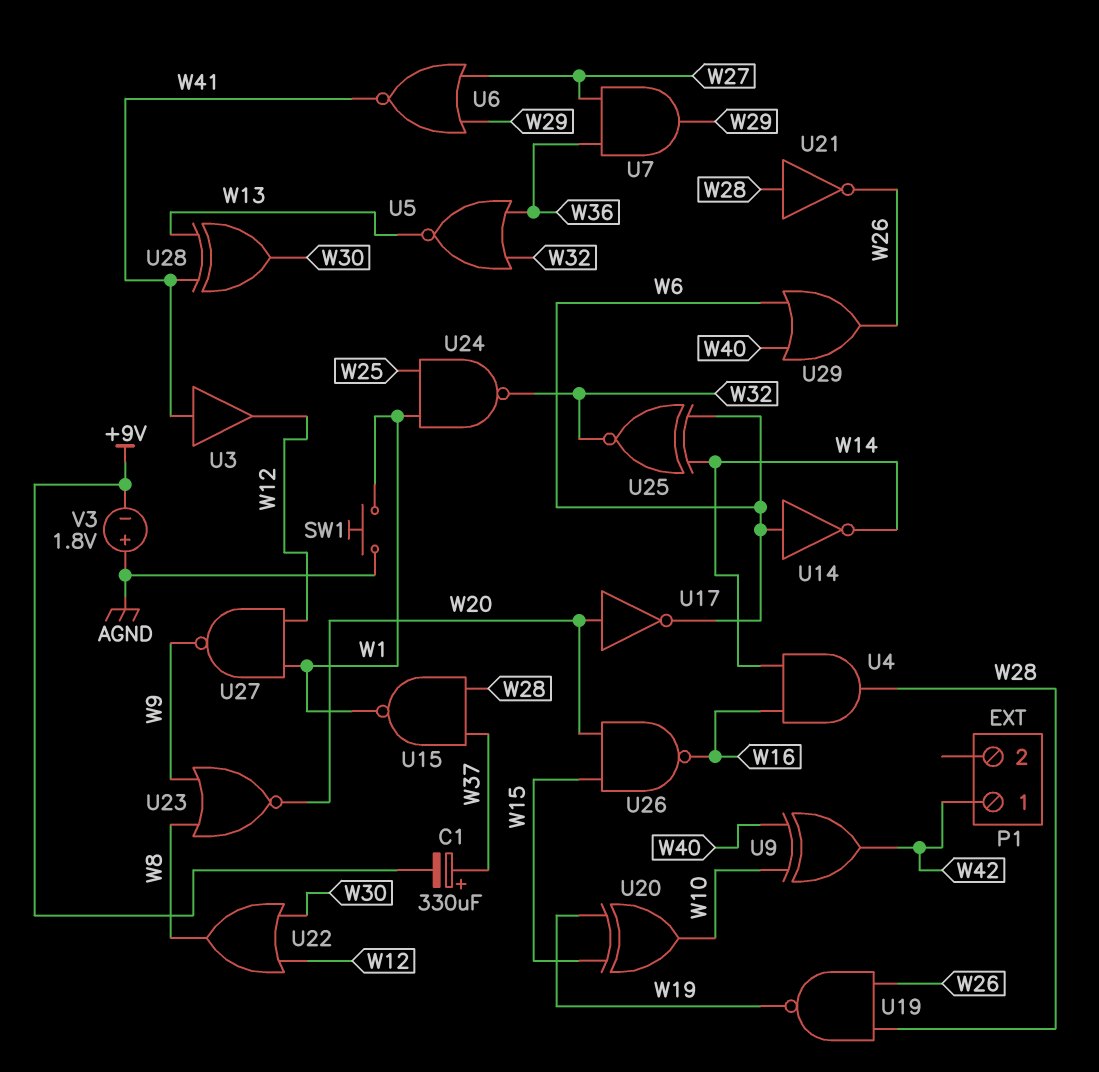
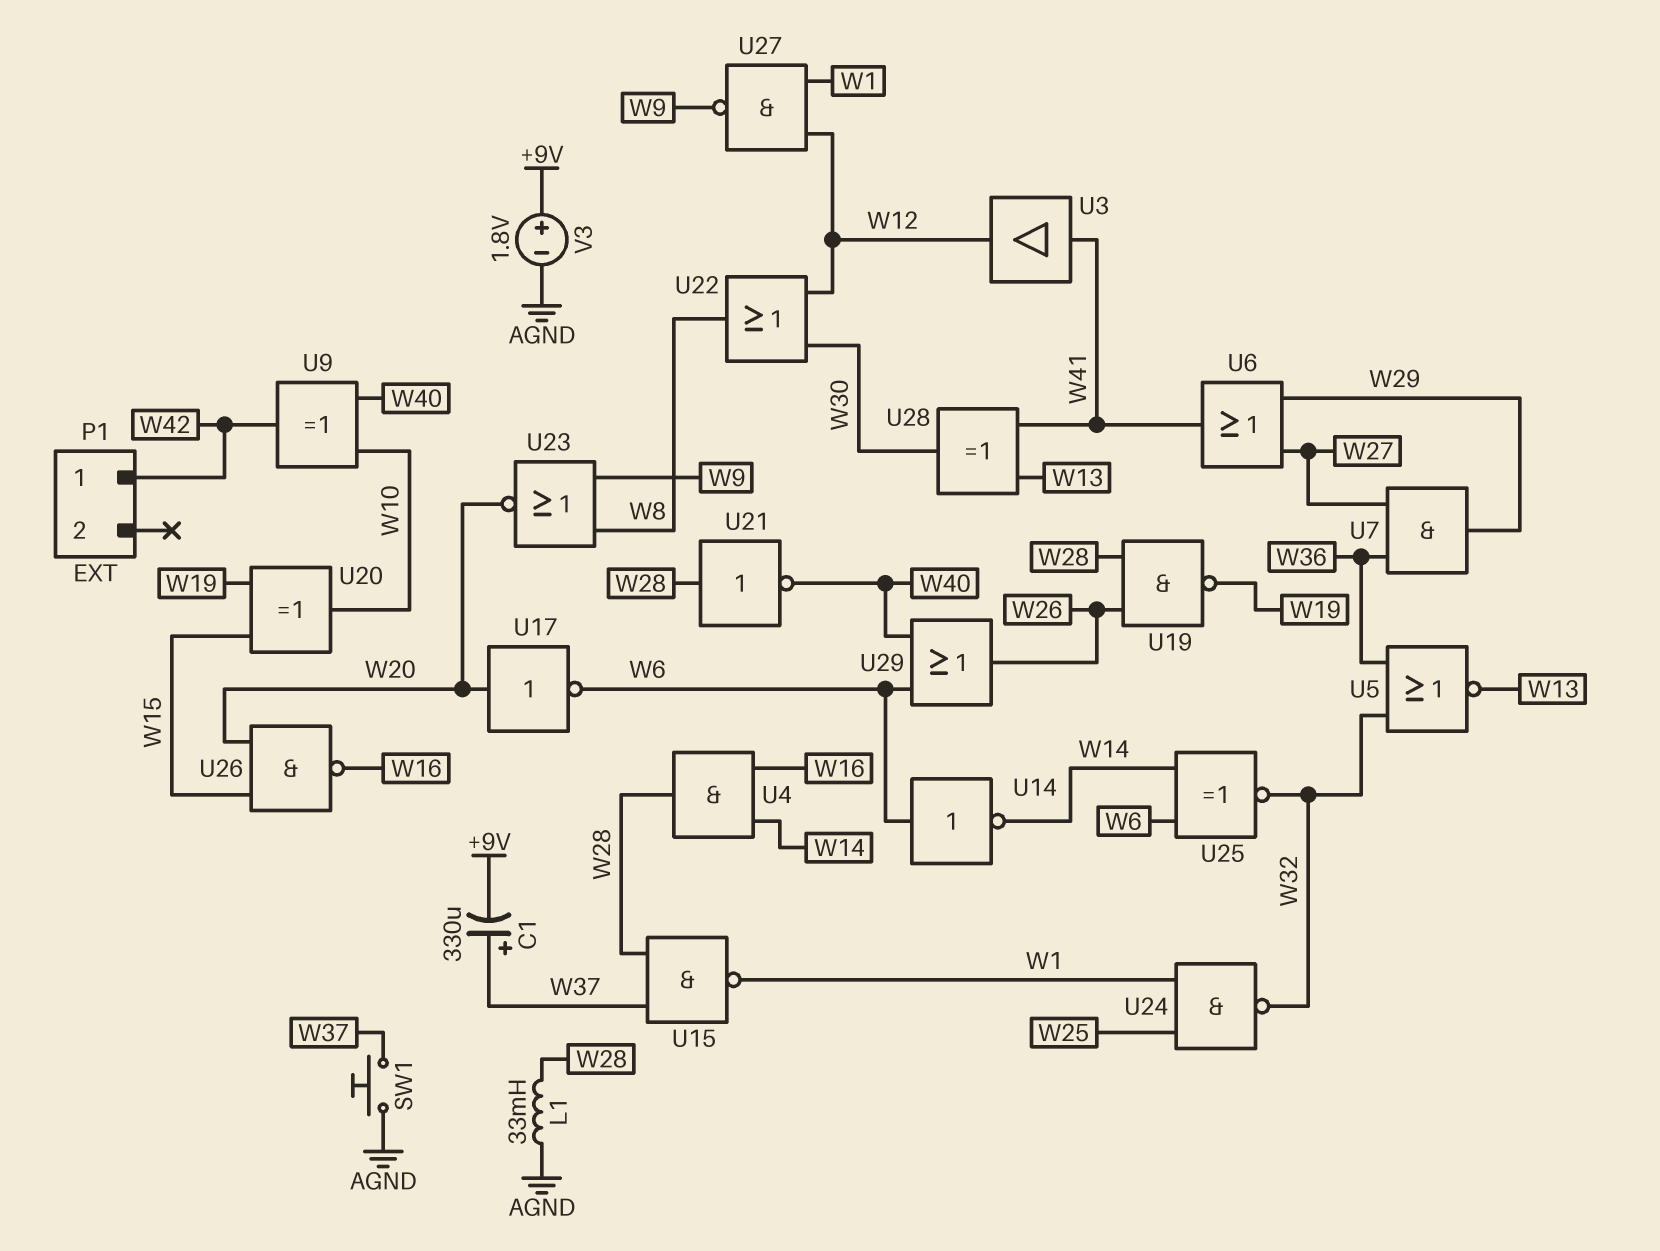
L1: none -> 33mH (AGND, W28)
SW1: button (AGND, W1) -> button (AGND, W37)
U6: NOR (in W27, in W29, out W41) -> OR (in W27, in W29, out W41)
U21: NOT (in W28, out W26) -> NOT (in W28, out W40)
V3: 1.8V (plus AGND, minus +9V) -> 1.8V (plus +9V, minus AGND)

